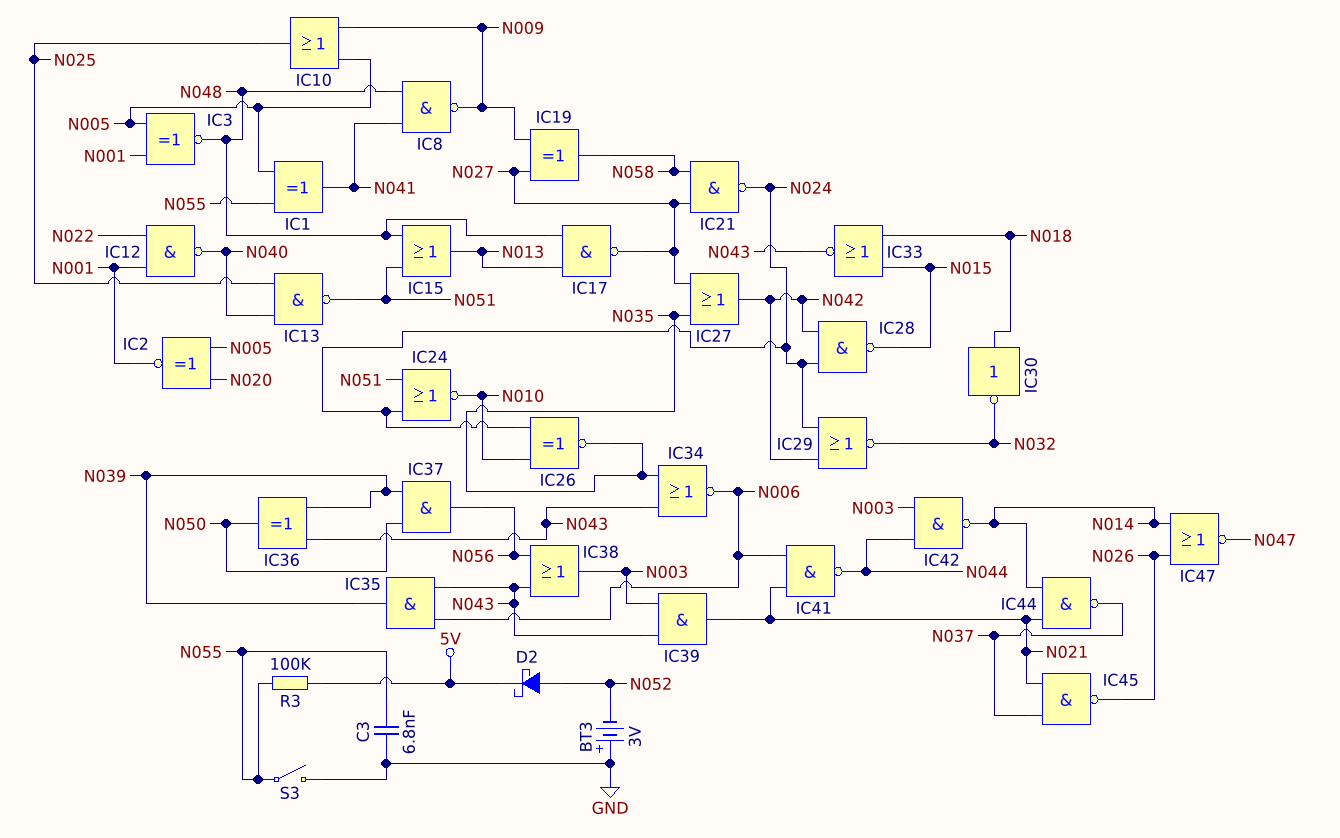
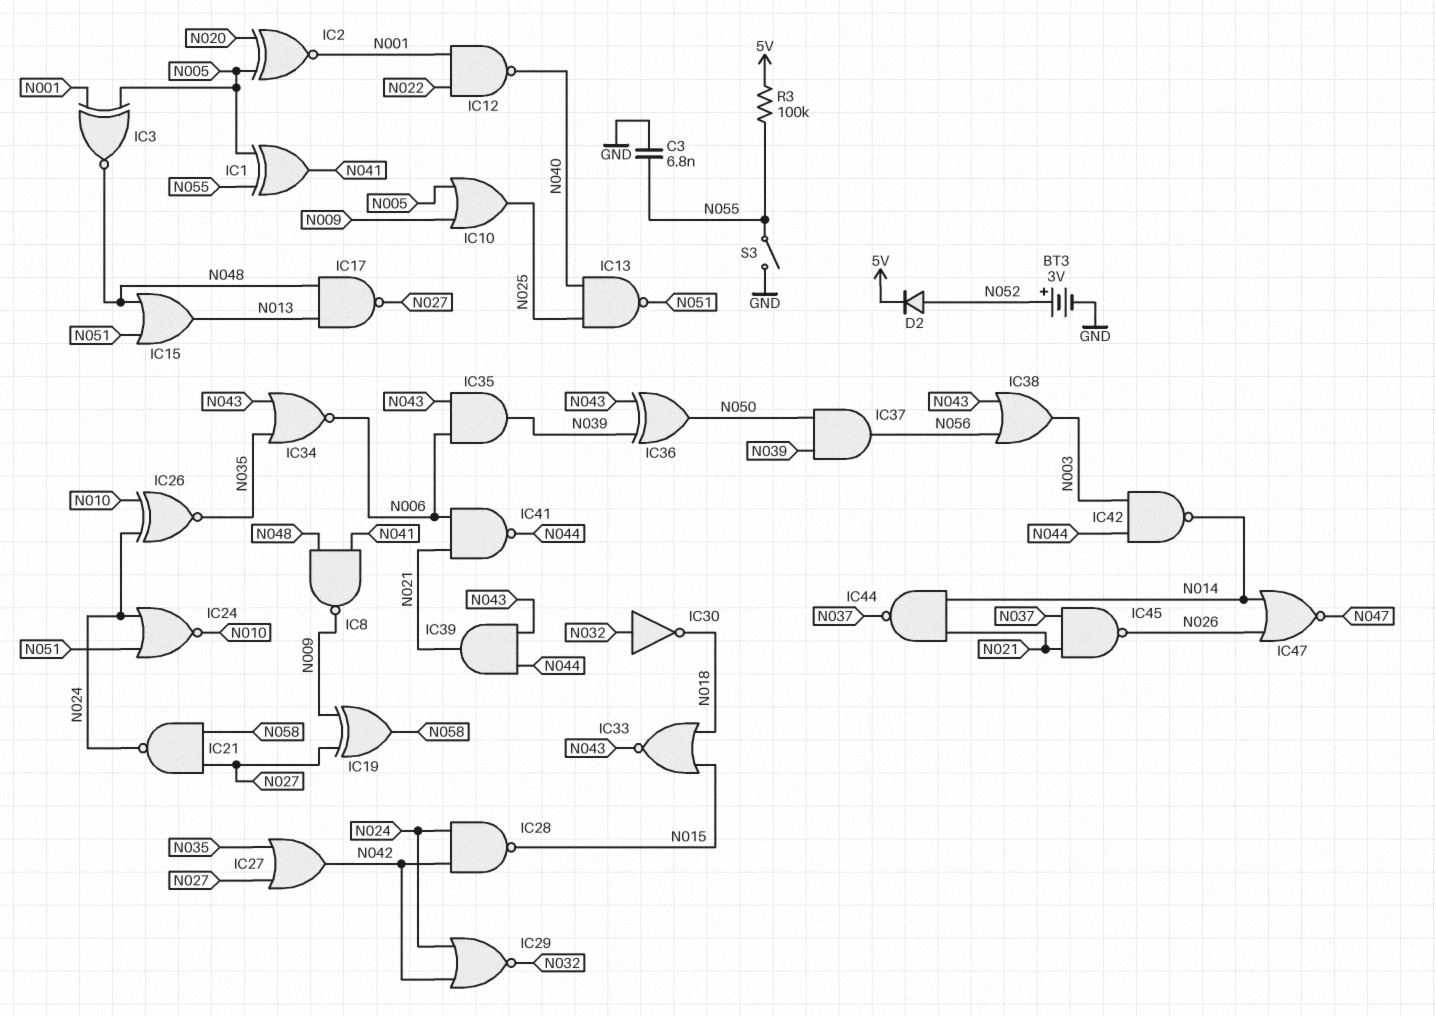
BT3: 3V (plus GND, minus N052) -> 3V (plus N052, minus GND)
D2: schottky (A N052, K 5V) -> diode (A N052, K 5V)
IC30: NOT (in N018, out N032) -> NOT (in N032, out N018)
IC39: AND (in N003, in N043, out N021) -> AND (in N043, in N044, out N021)

